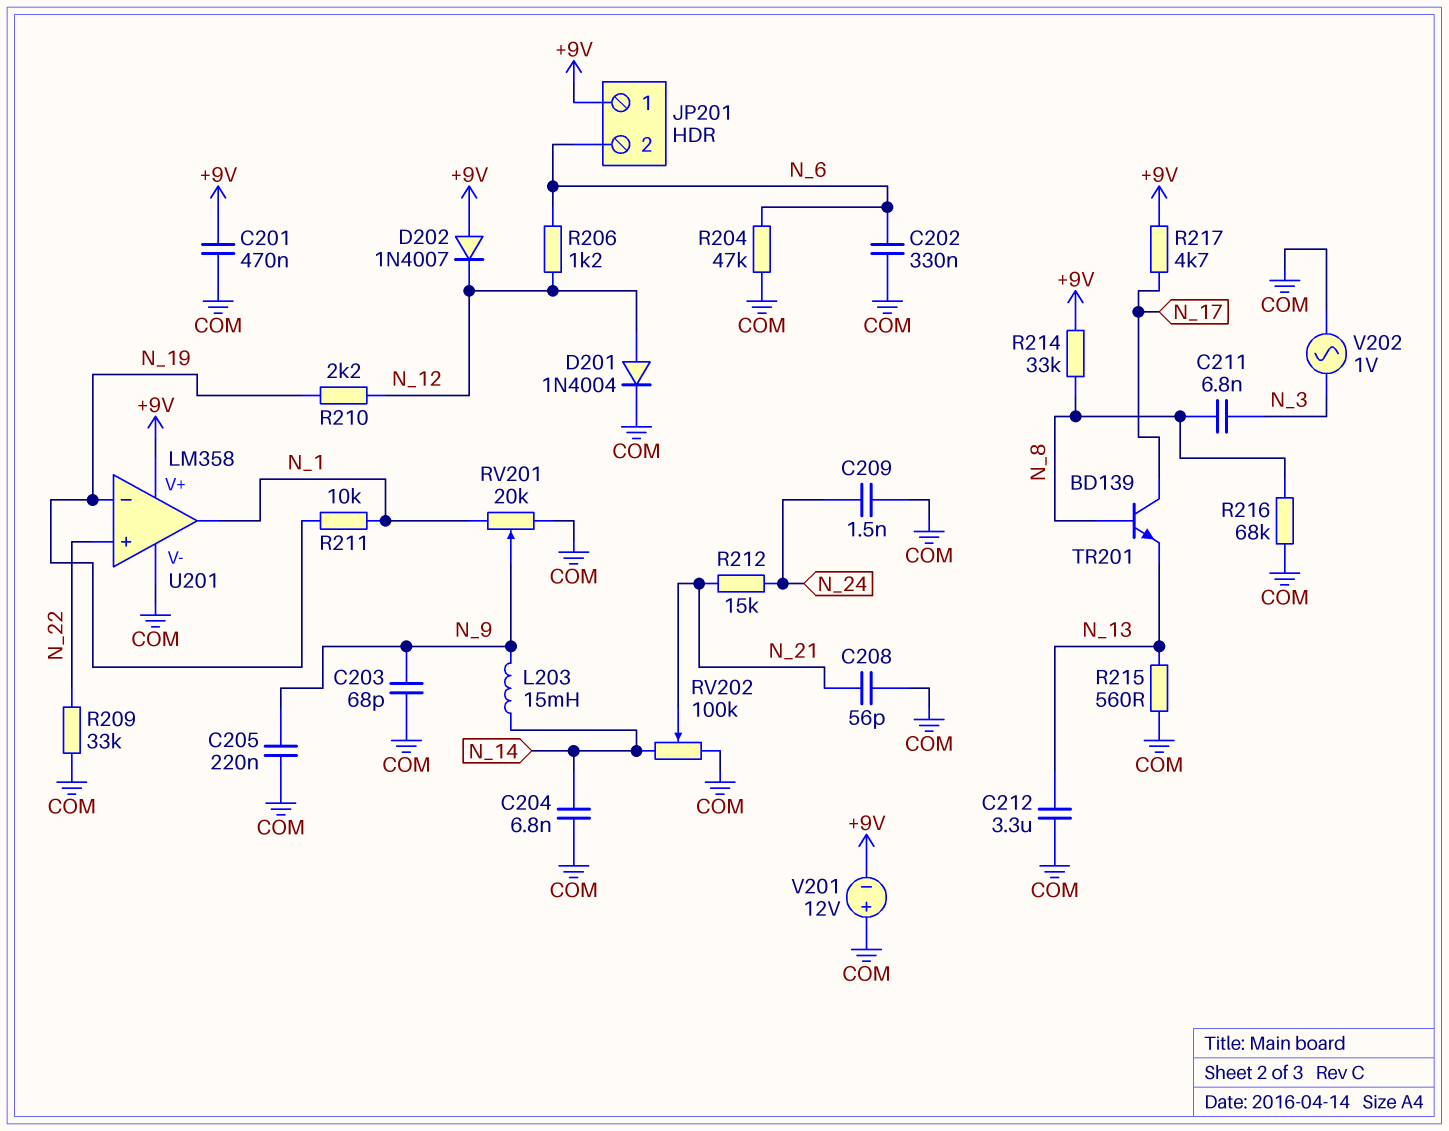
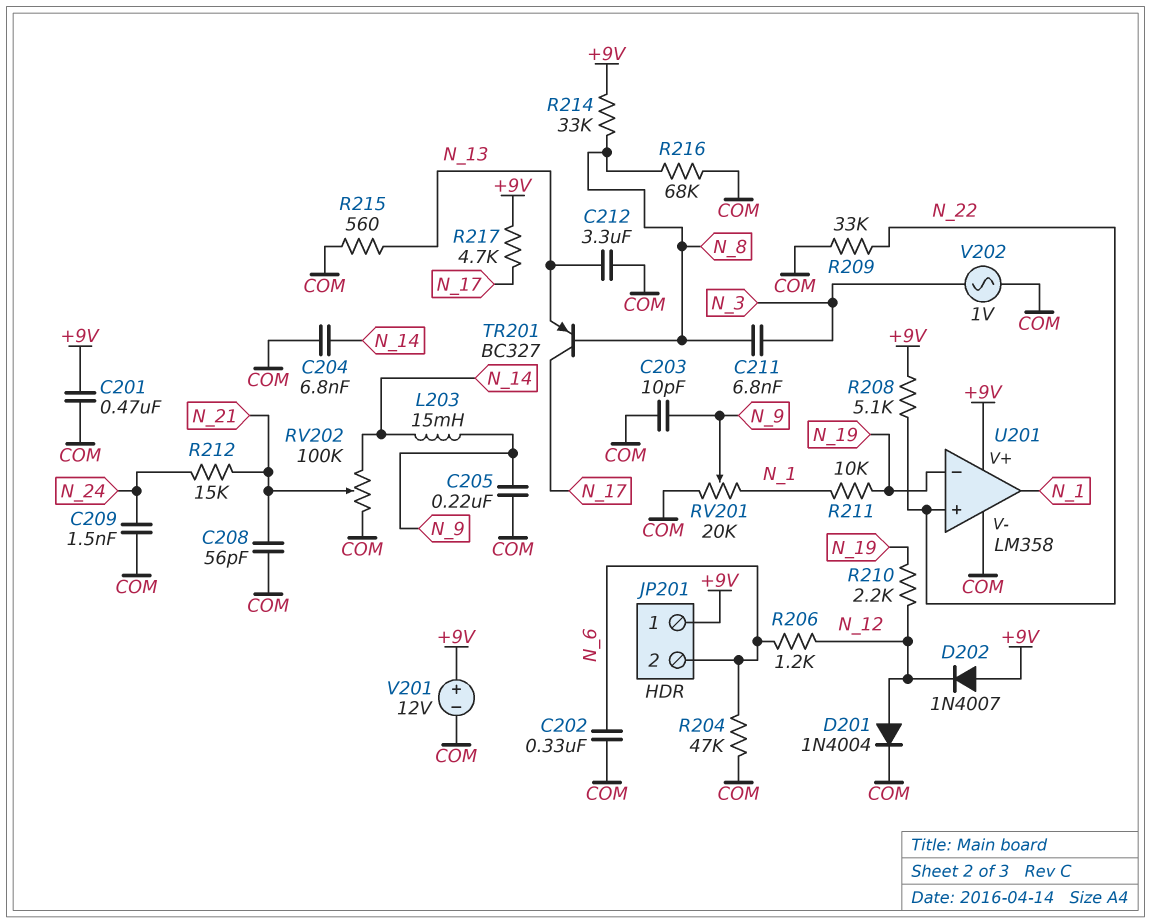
C203: 68pF (COM, N_9) -> 10pF (COM, N_9)
R208: none -> 5.1k (+9V, N_22)
TR201: NPN BD139 (B N_8, C N_17, E N_13) -> PNP BC327 (B N_8, C N_17, E N_13)
V201: 12V (plus COM, minus +9V) -> 12V (plus +9V, minus COM)

